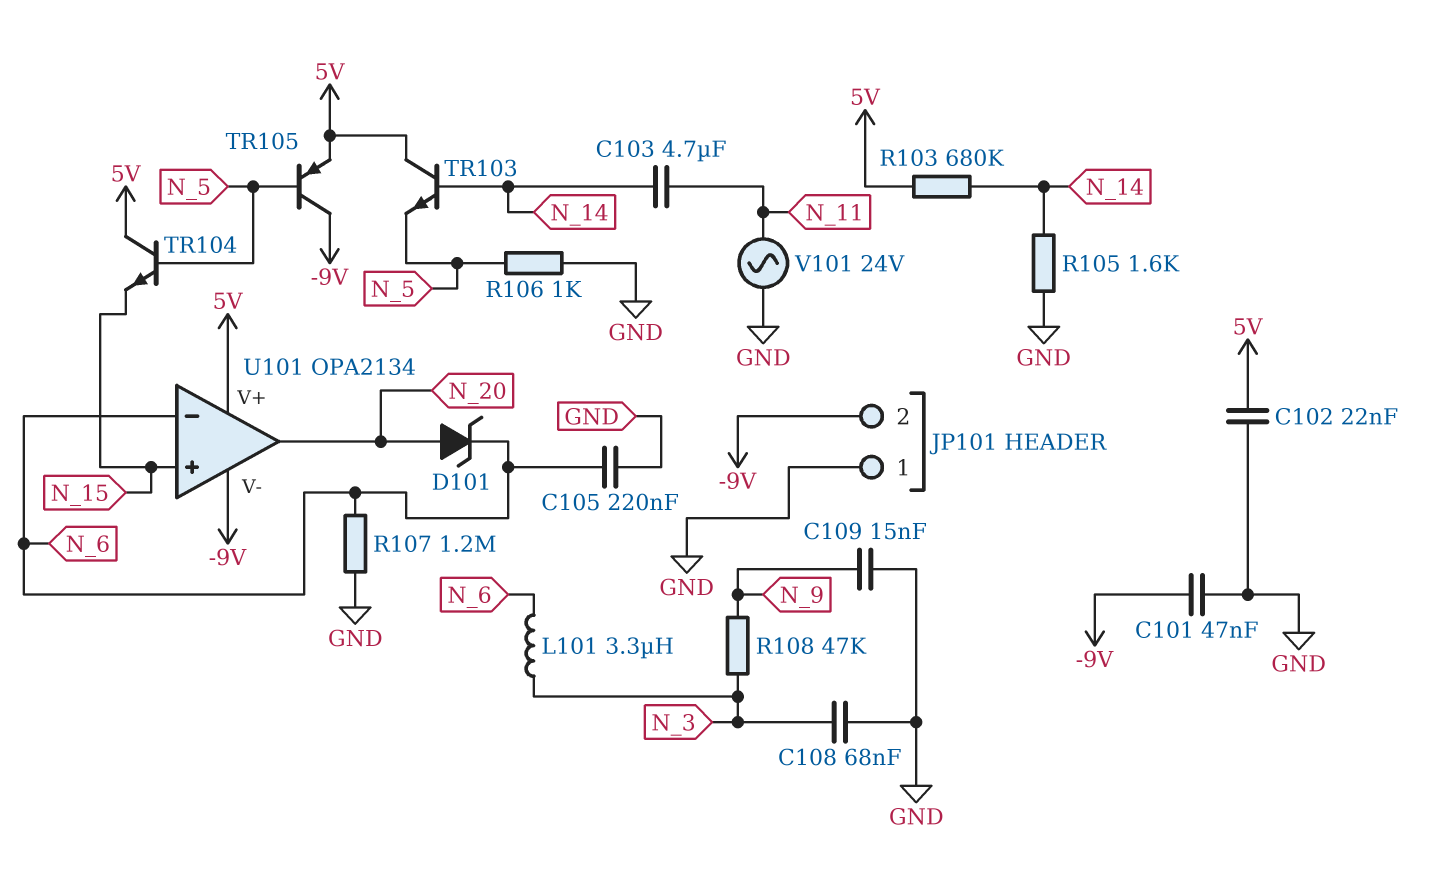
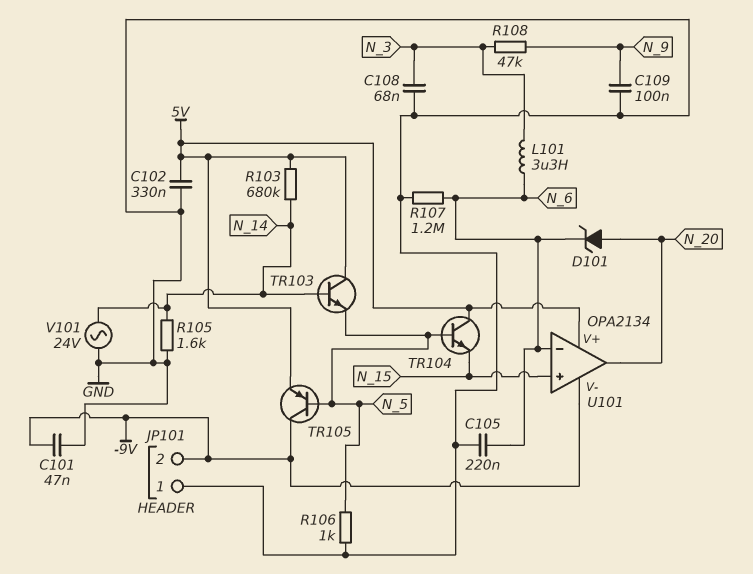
C102: 22nF (5V, GND) -> 330nF (5V, GND)
C103: 4.7uF (N_11, N_14) -> none
C109: 15nF (GND, N_9) -> 100nF (GND, N_9)
V101: AC 24V (GND, N_11) -> AC 24V (GND, N_14)

